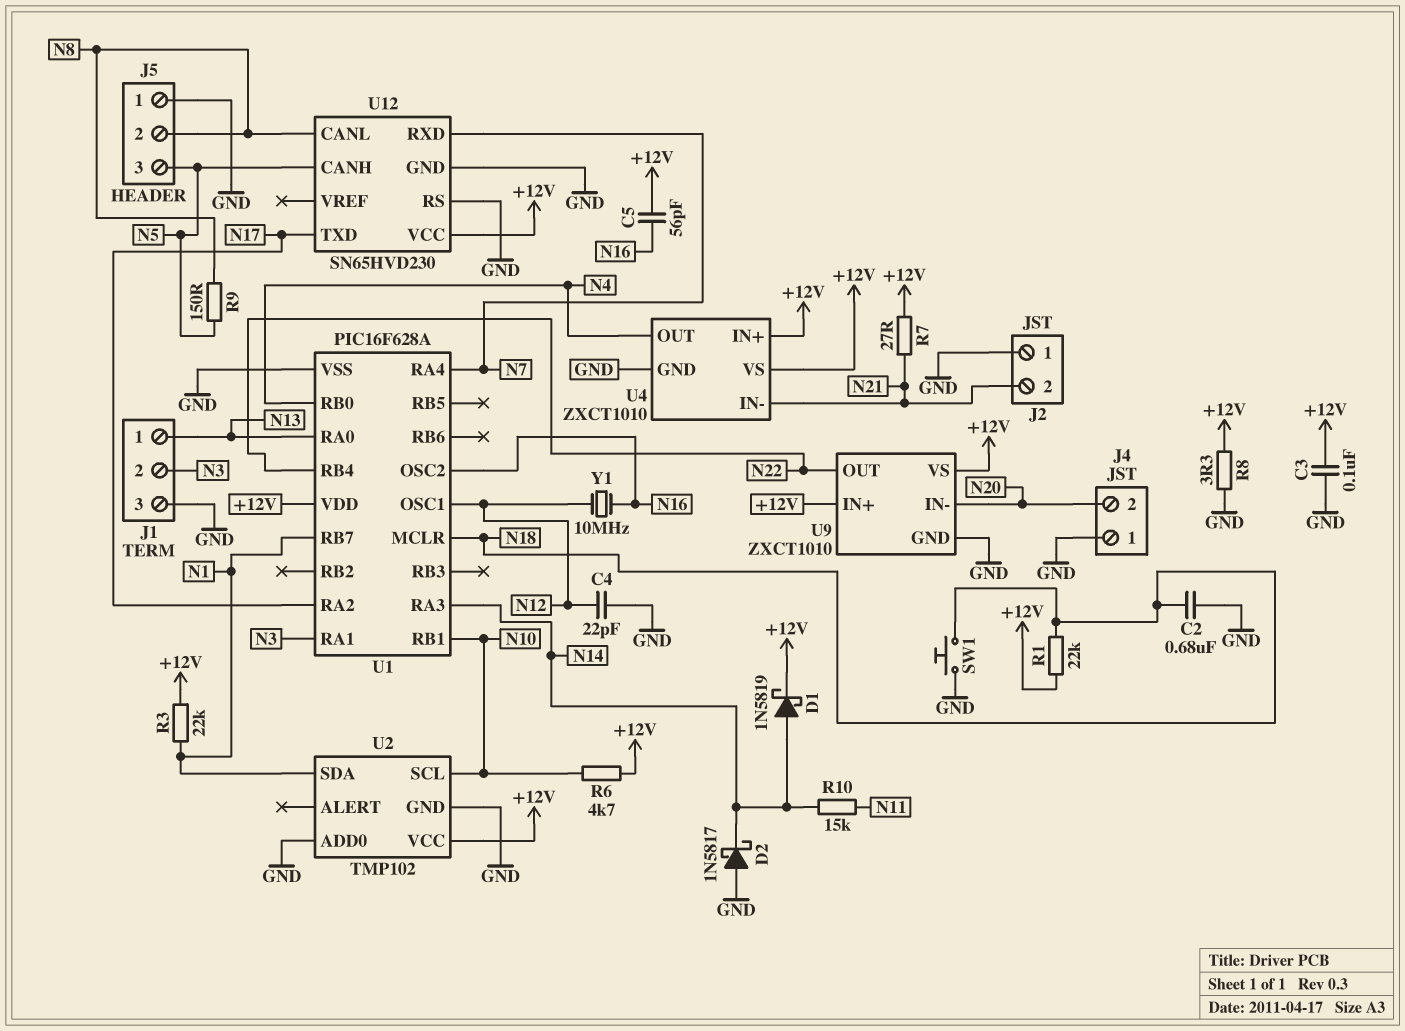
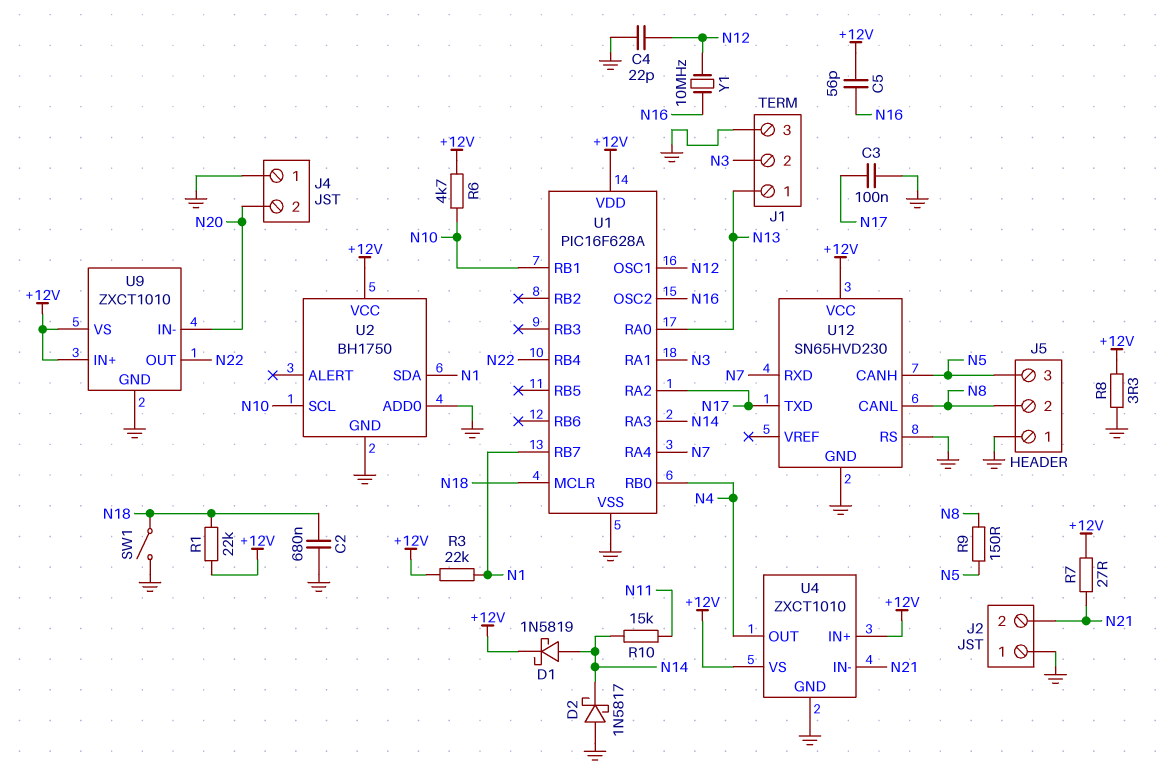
C3: 100nF (+12V, GND) -> 100nF (GND, N17)
SW1: button (GND, N18) -> switch (GND, N18)
U2: TMP102 -> BH1750

